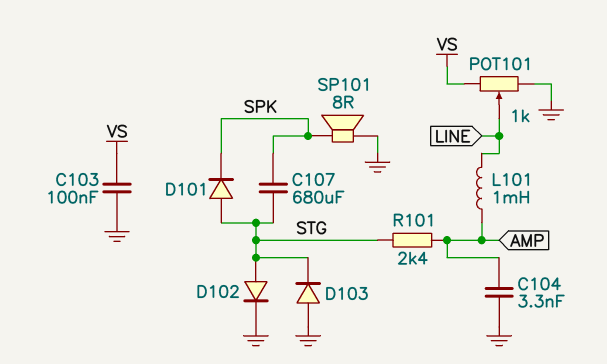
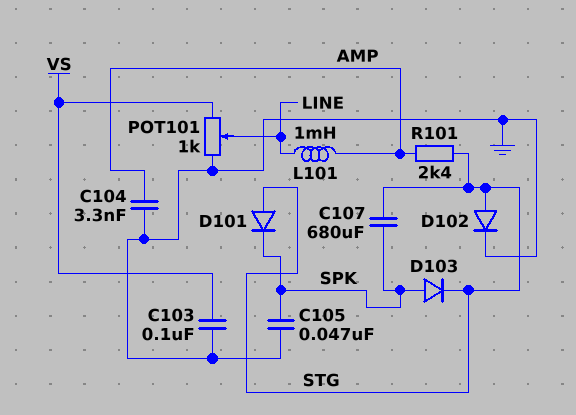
C105: none -> 47nF (GND, SPK)
D103: diode (A GND, K STG) -> diode (A SPK, K STG)
SP101: speaker 8R (GND, SPK) -> none

